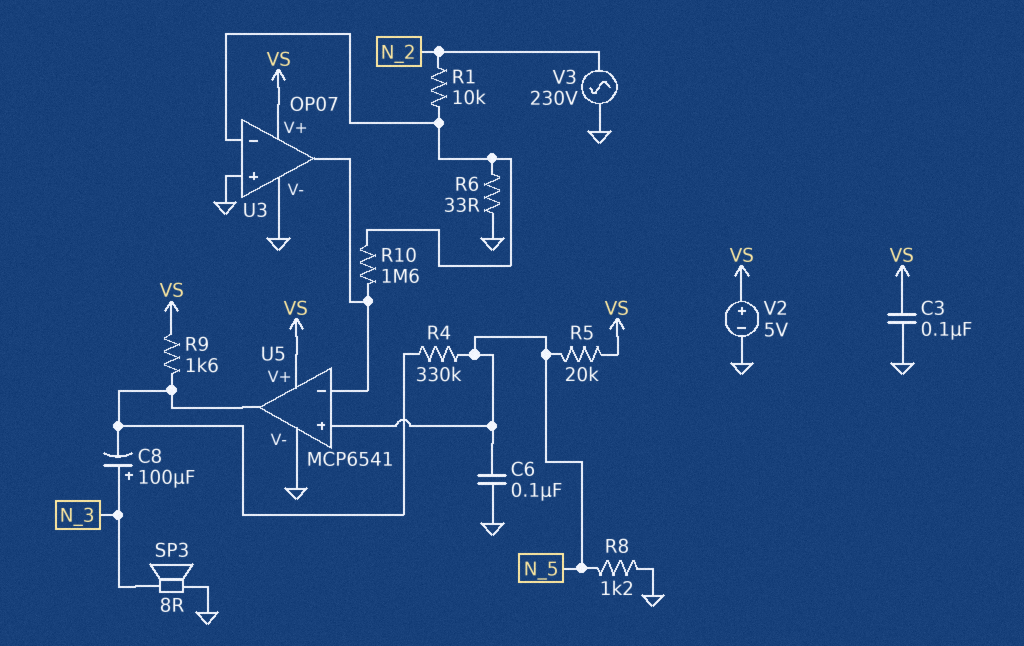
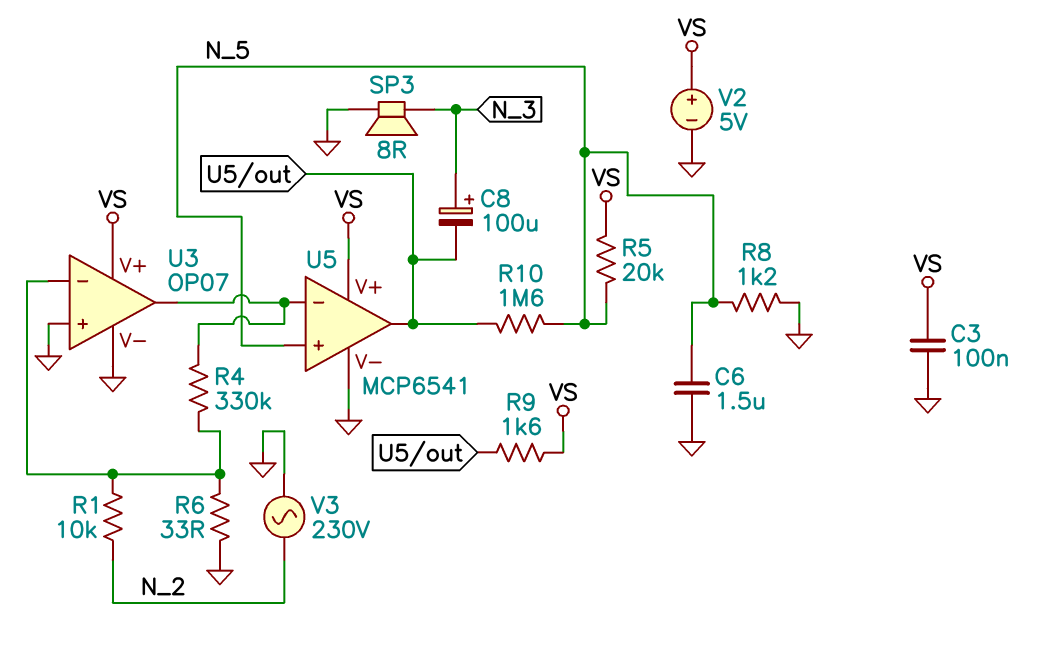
C6: 100nF (GND, N_5) -> 1.5uF (GND, N_5)
R4: 330k (N_5, U5/out) -> 330k (U3/in-, U3/out)
R10: 1.6M (U3/in-, U3/out) -> 1.6M (N_5, U5/out)

